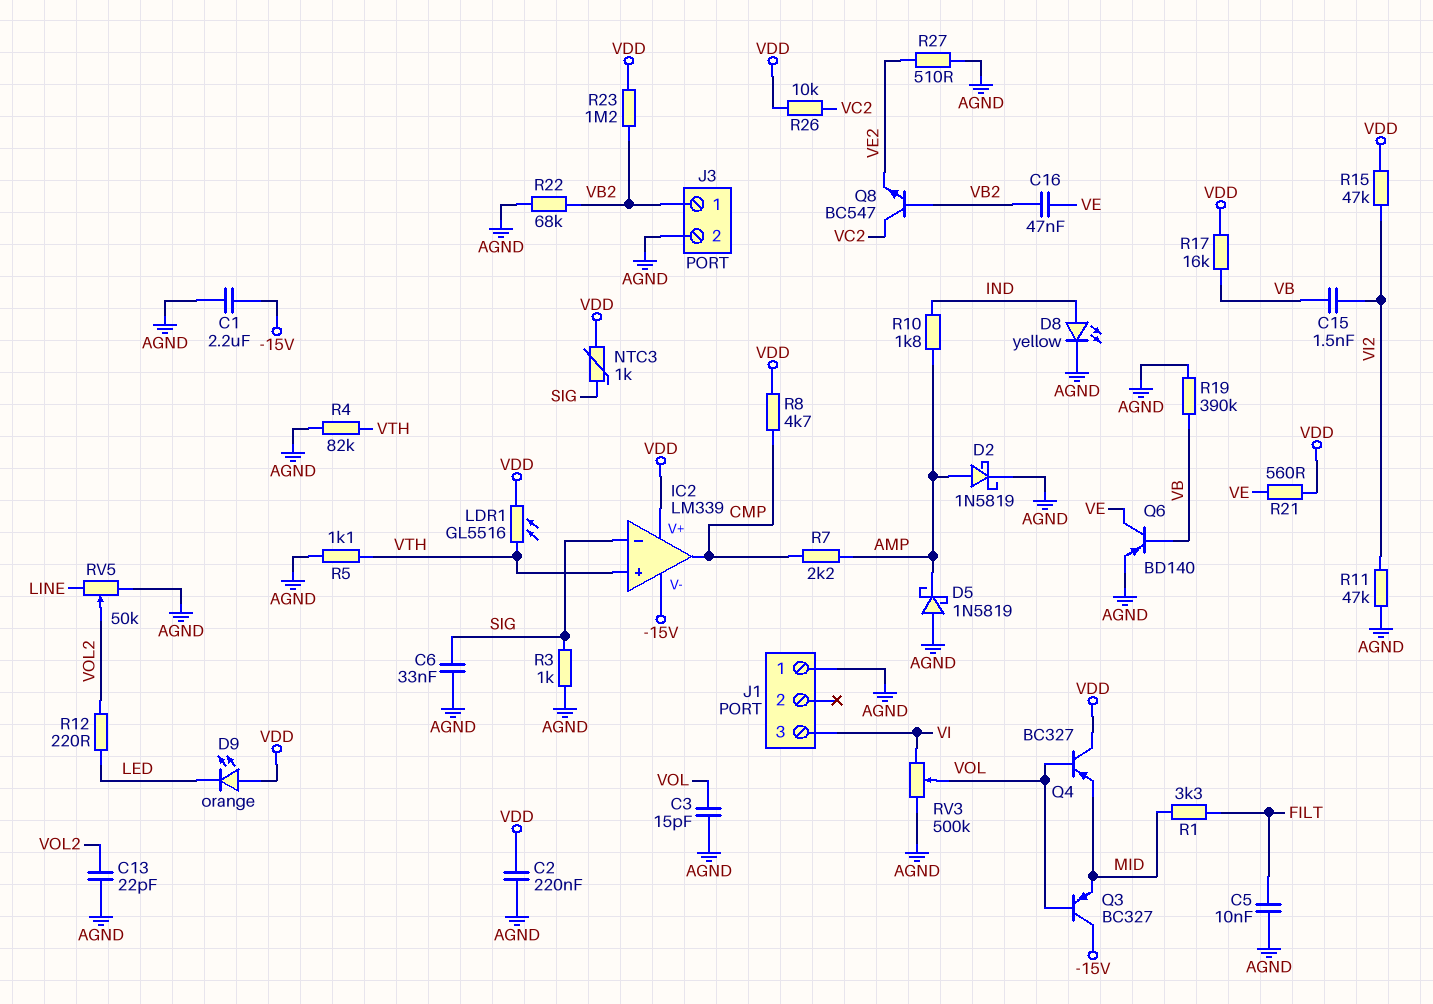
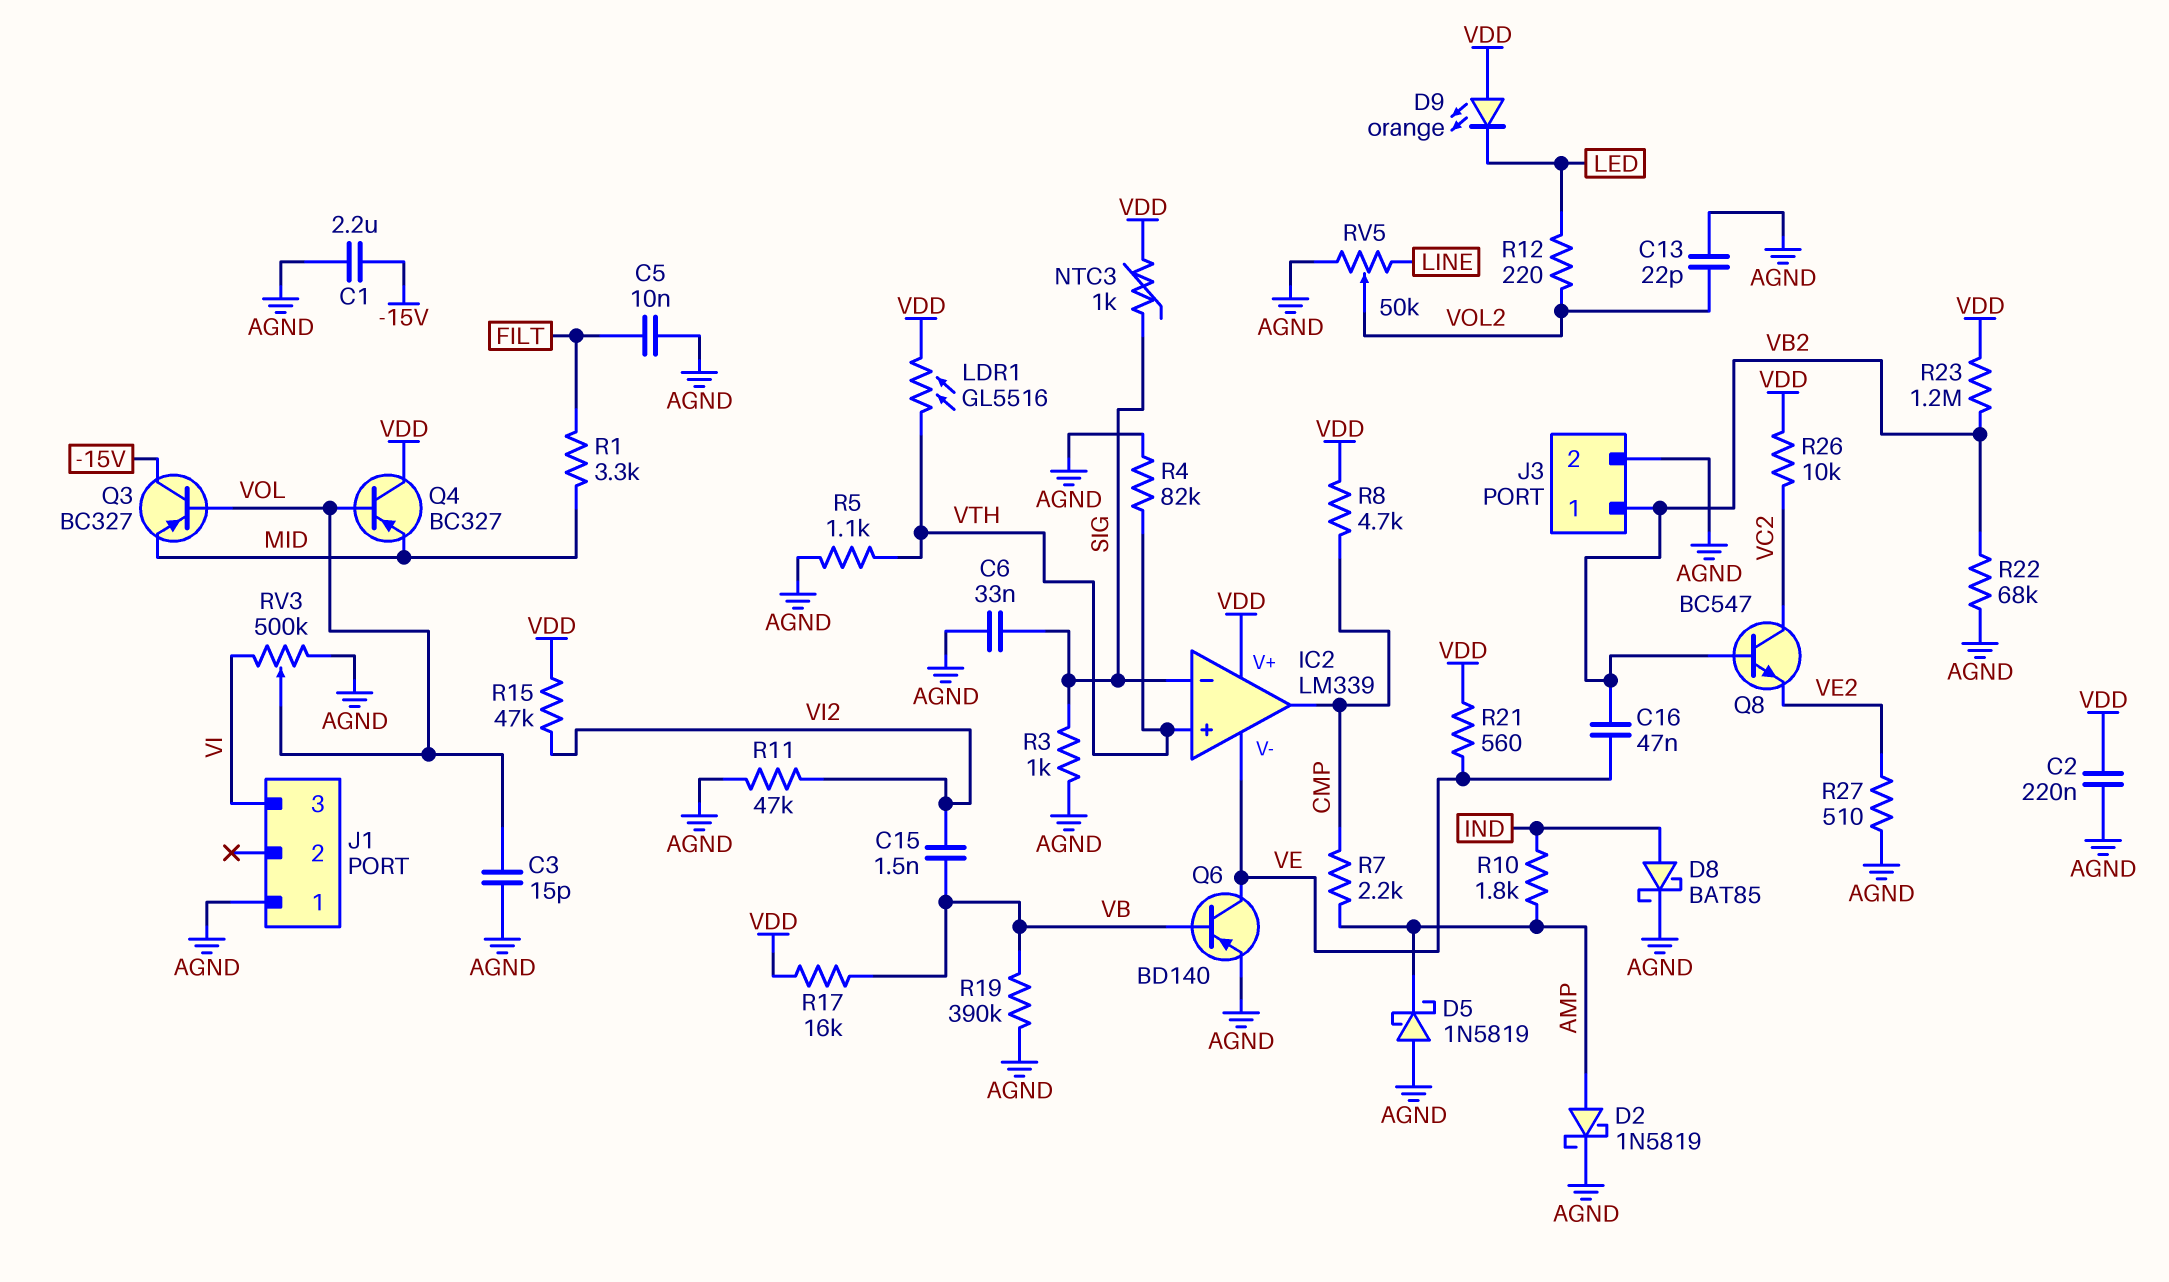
D8: LED yellow (A IND, K AGND) -> schottky BAT85 (A IND, K AGND)
IC2 pin V-: -15V -> VE

